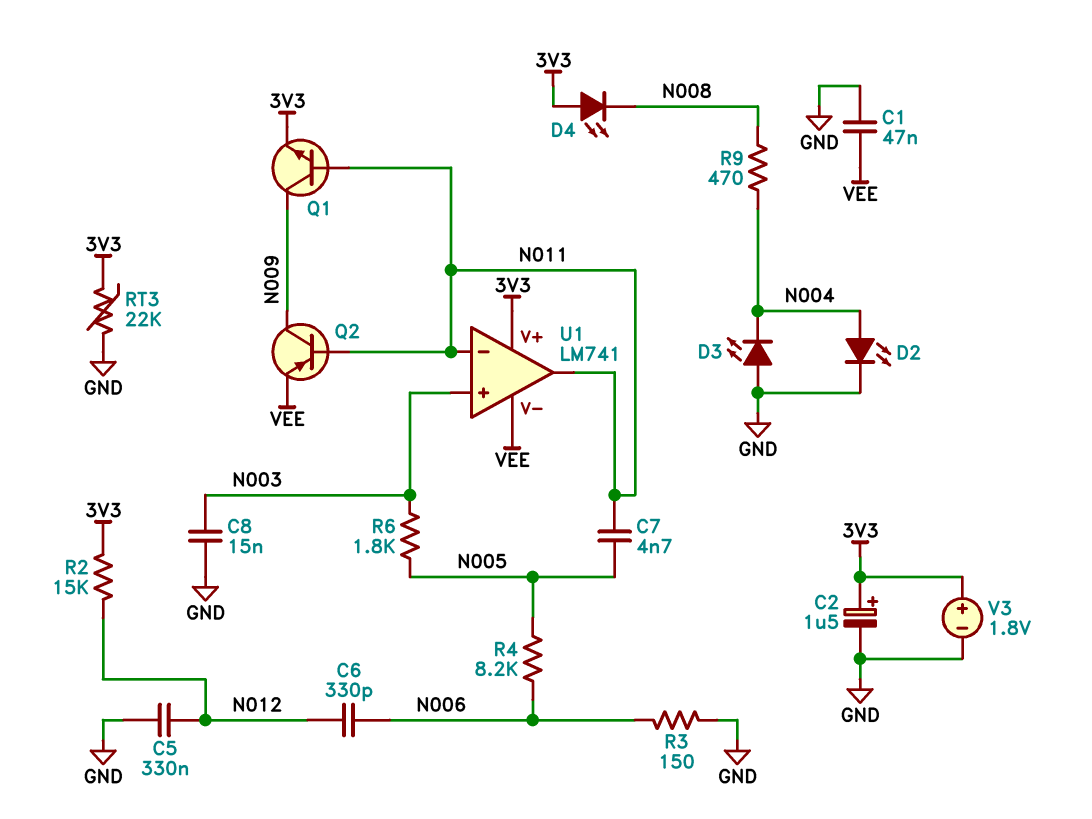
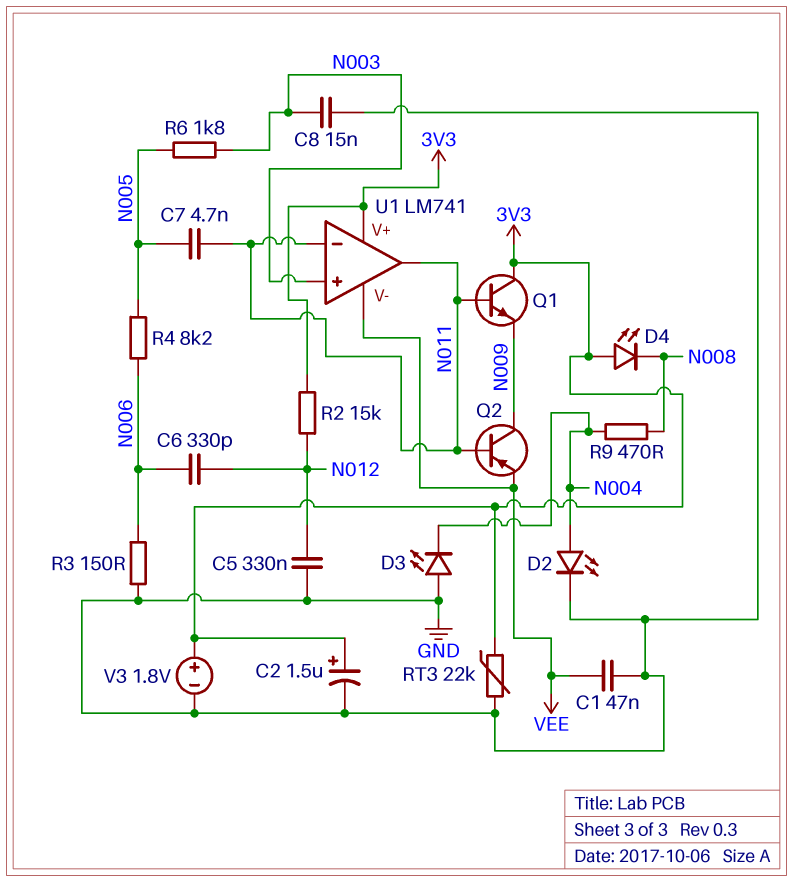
Q1: NPN (B N011, C N009, E 3V3) -> NPN (B N011, C 3V3, E N009)

